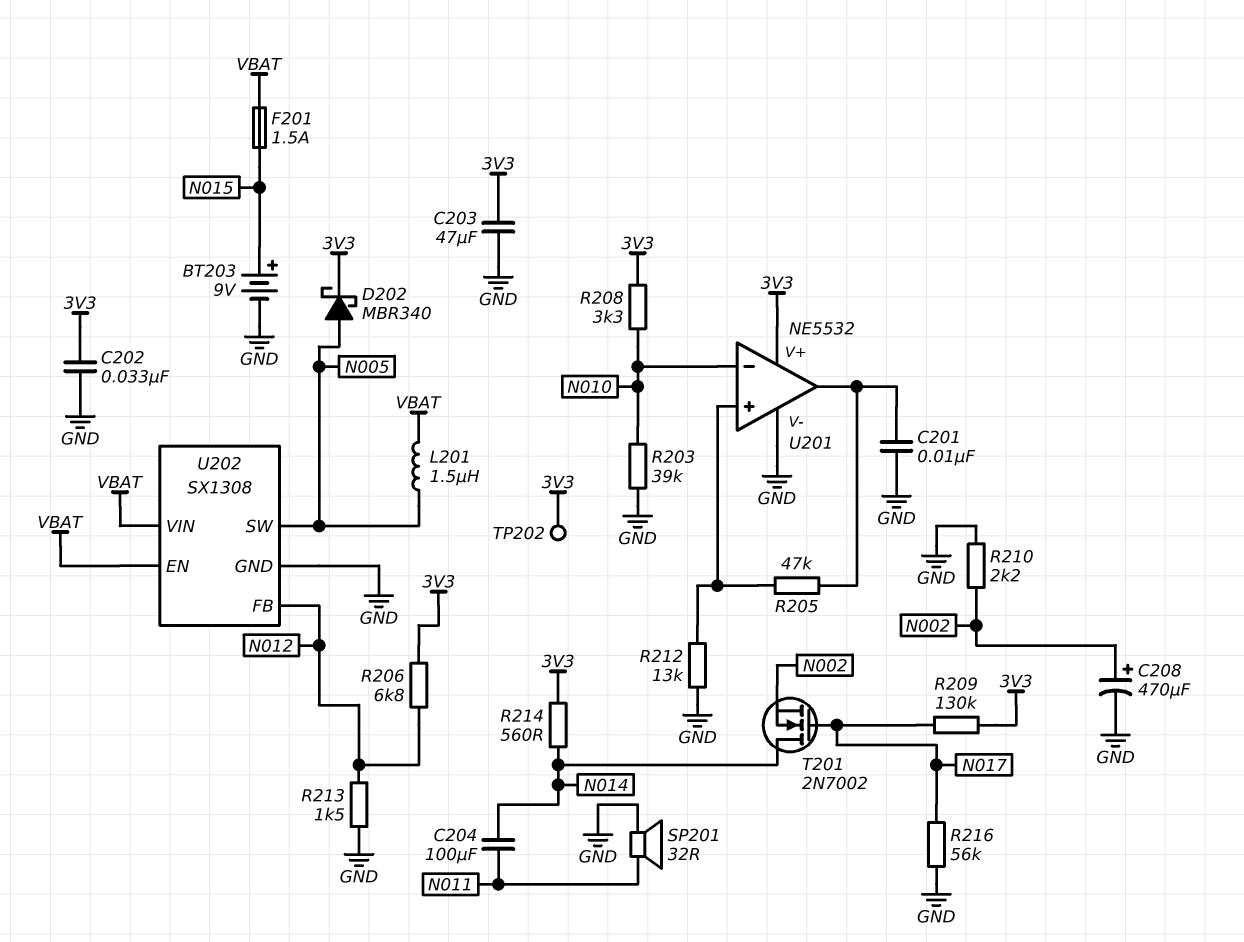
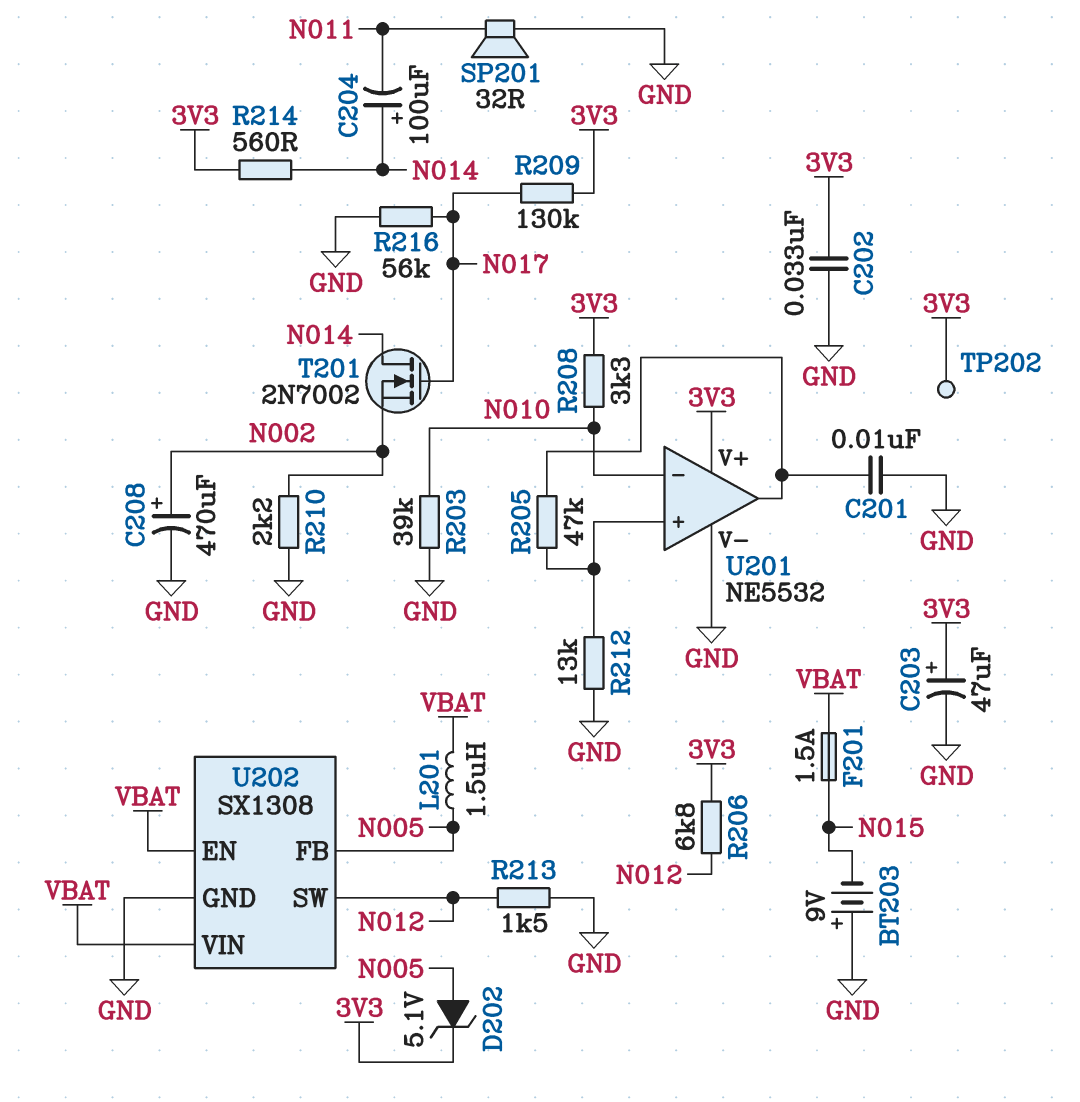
BT203: 9V (plus N015, minus GND) -> 9V (plus GND, minus N015)
C203: 47uF (3V3, GND) -> 47uF (plus 3V3, minus GND)
C204: 100uF (N011, N014) -> 100uF (plus N014, minus N011)
D202: schottky MBR340 (A N005, K 3V3) -> zener 5.1V (A N005, K 3V3)
U202 pin FB: N012 -> N005
U202 pin SW: N005 -> N012

